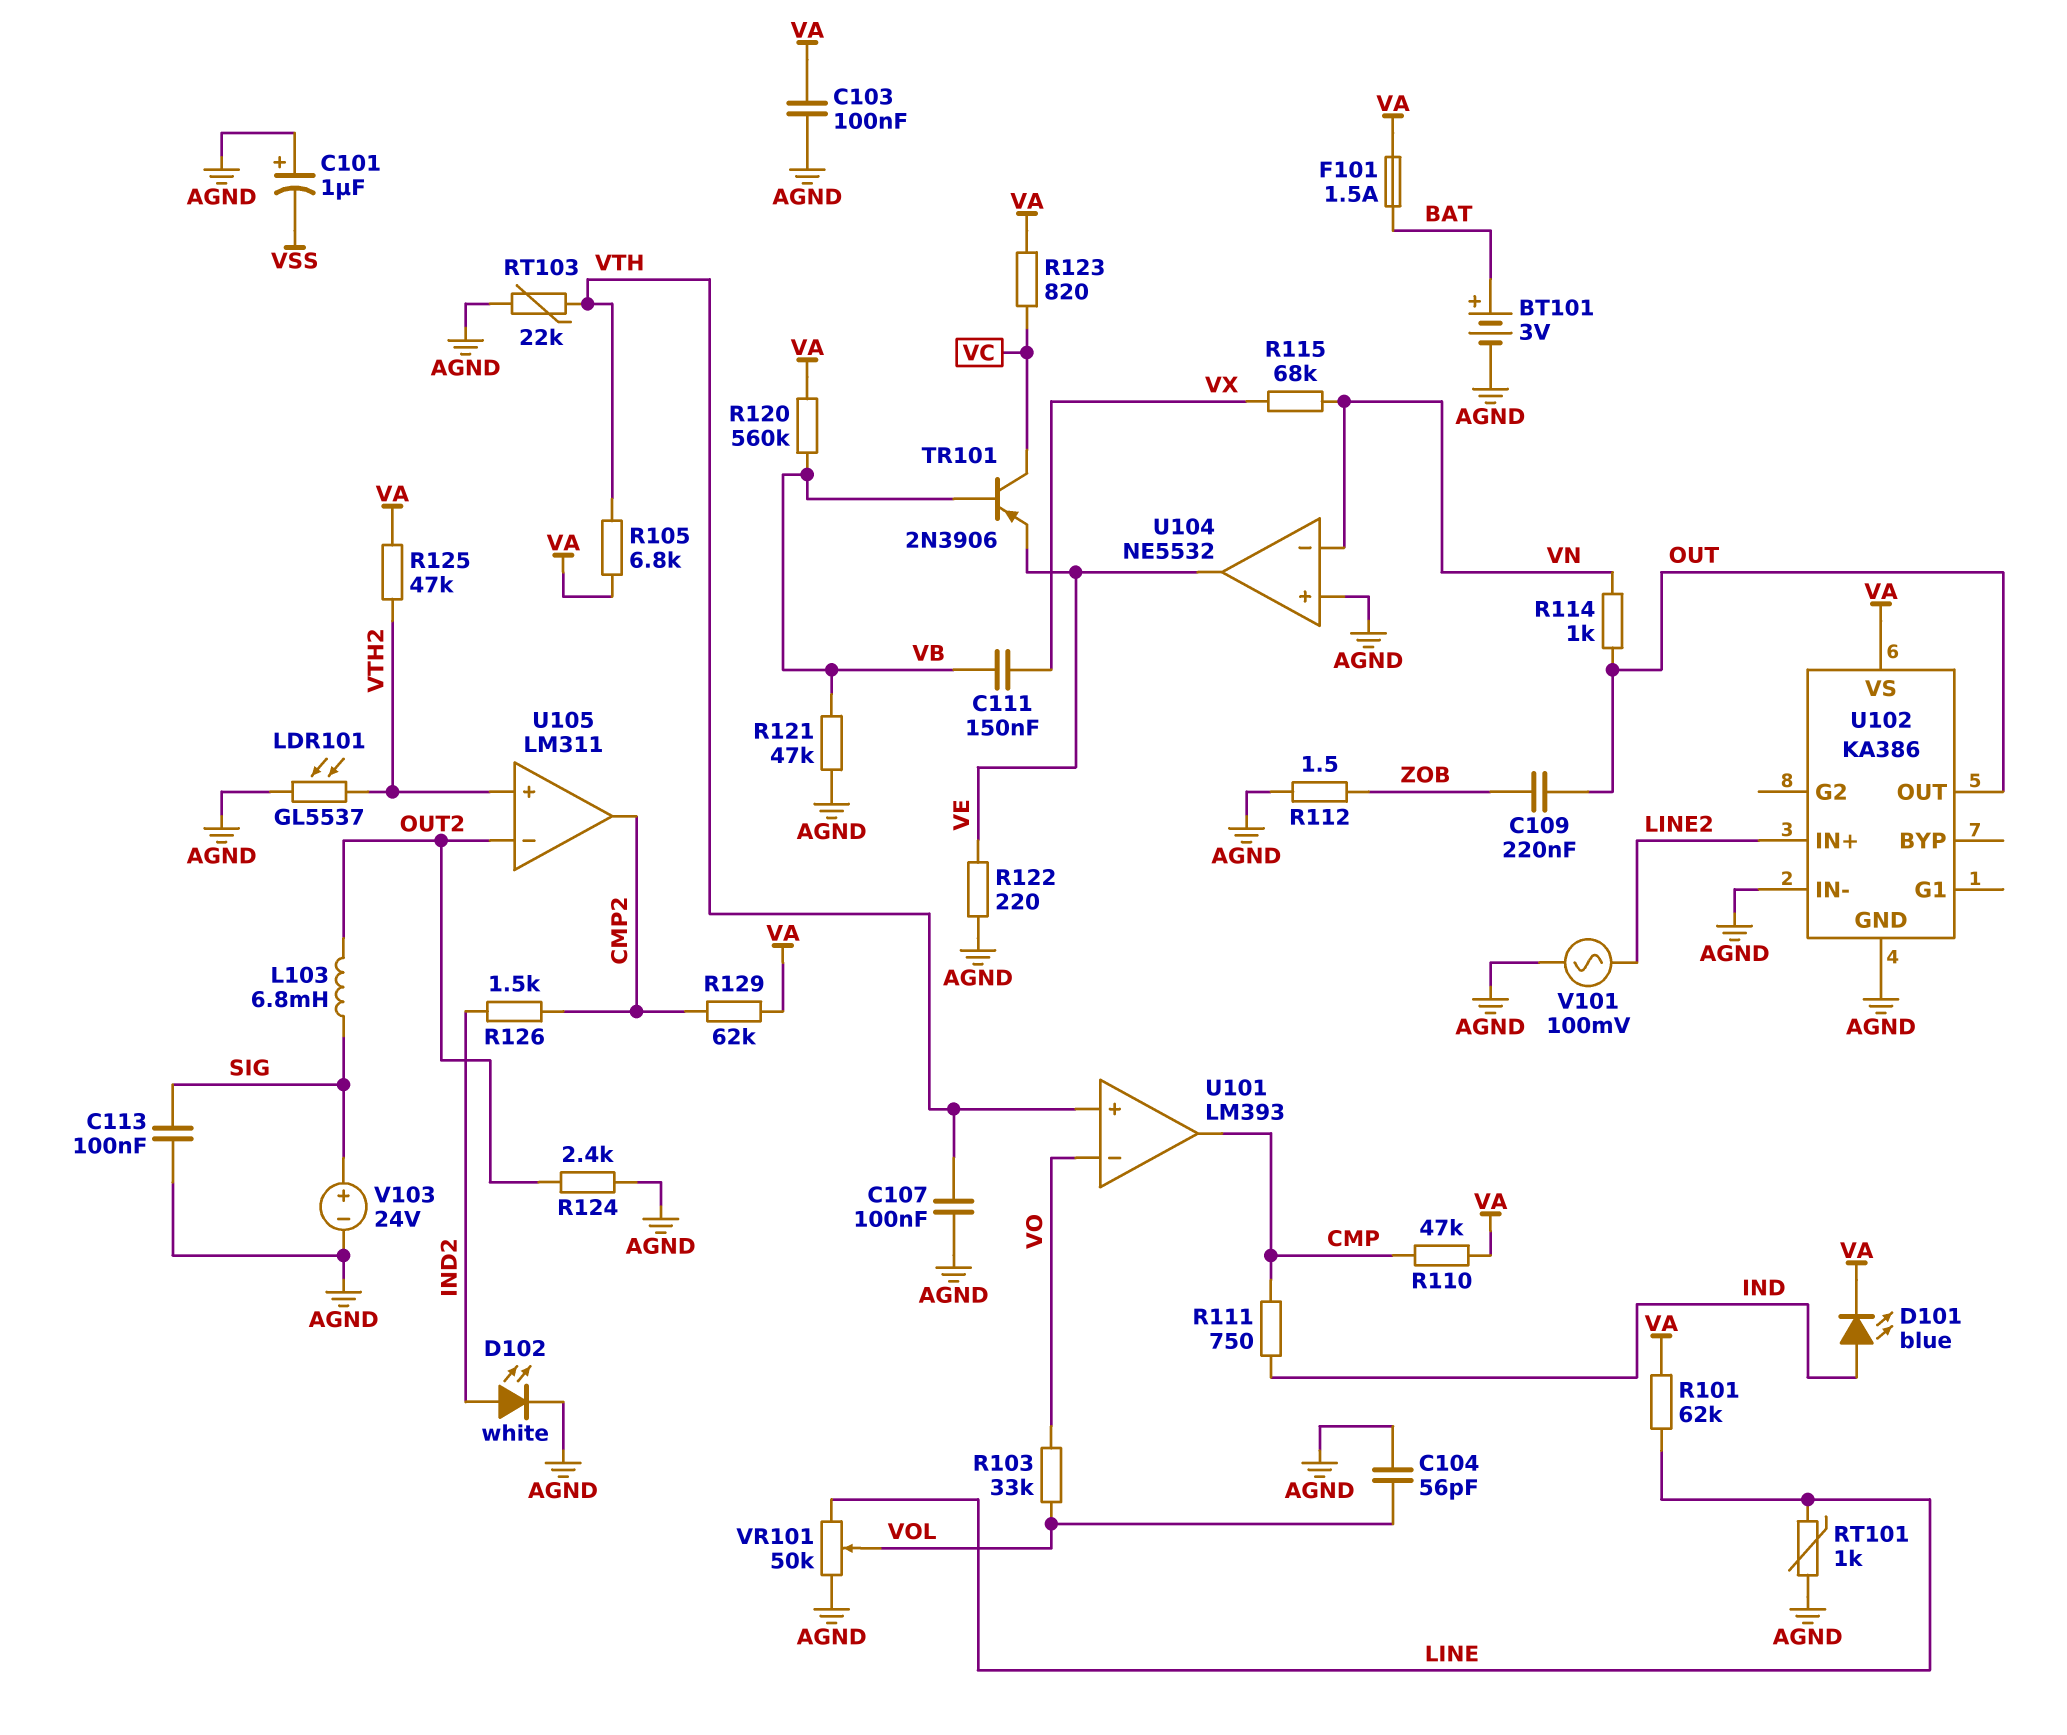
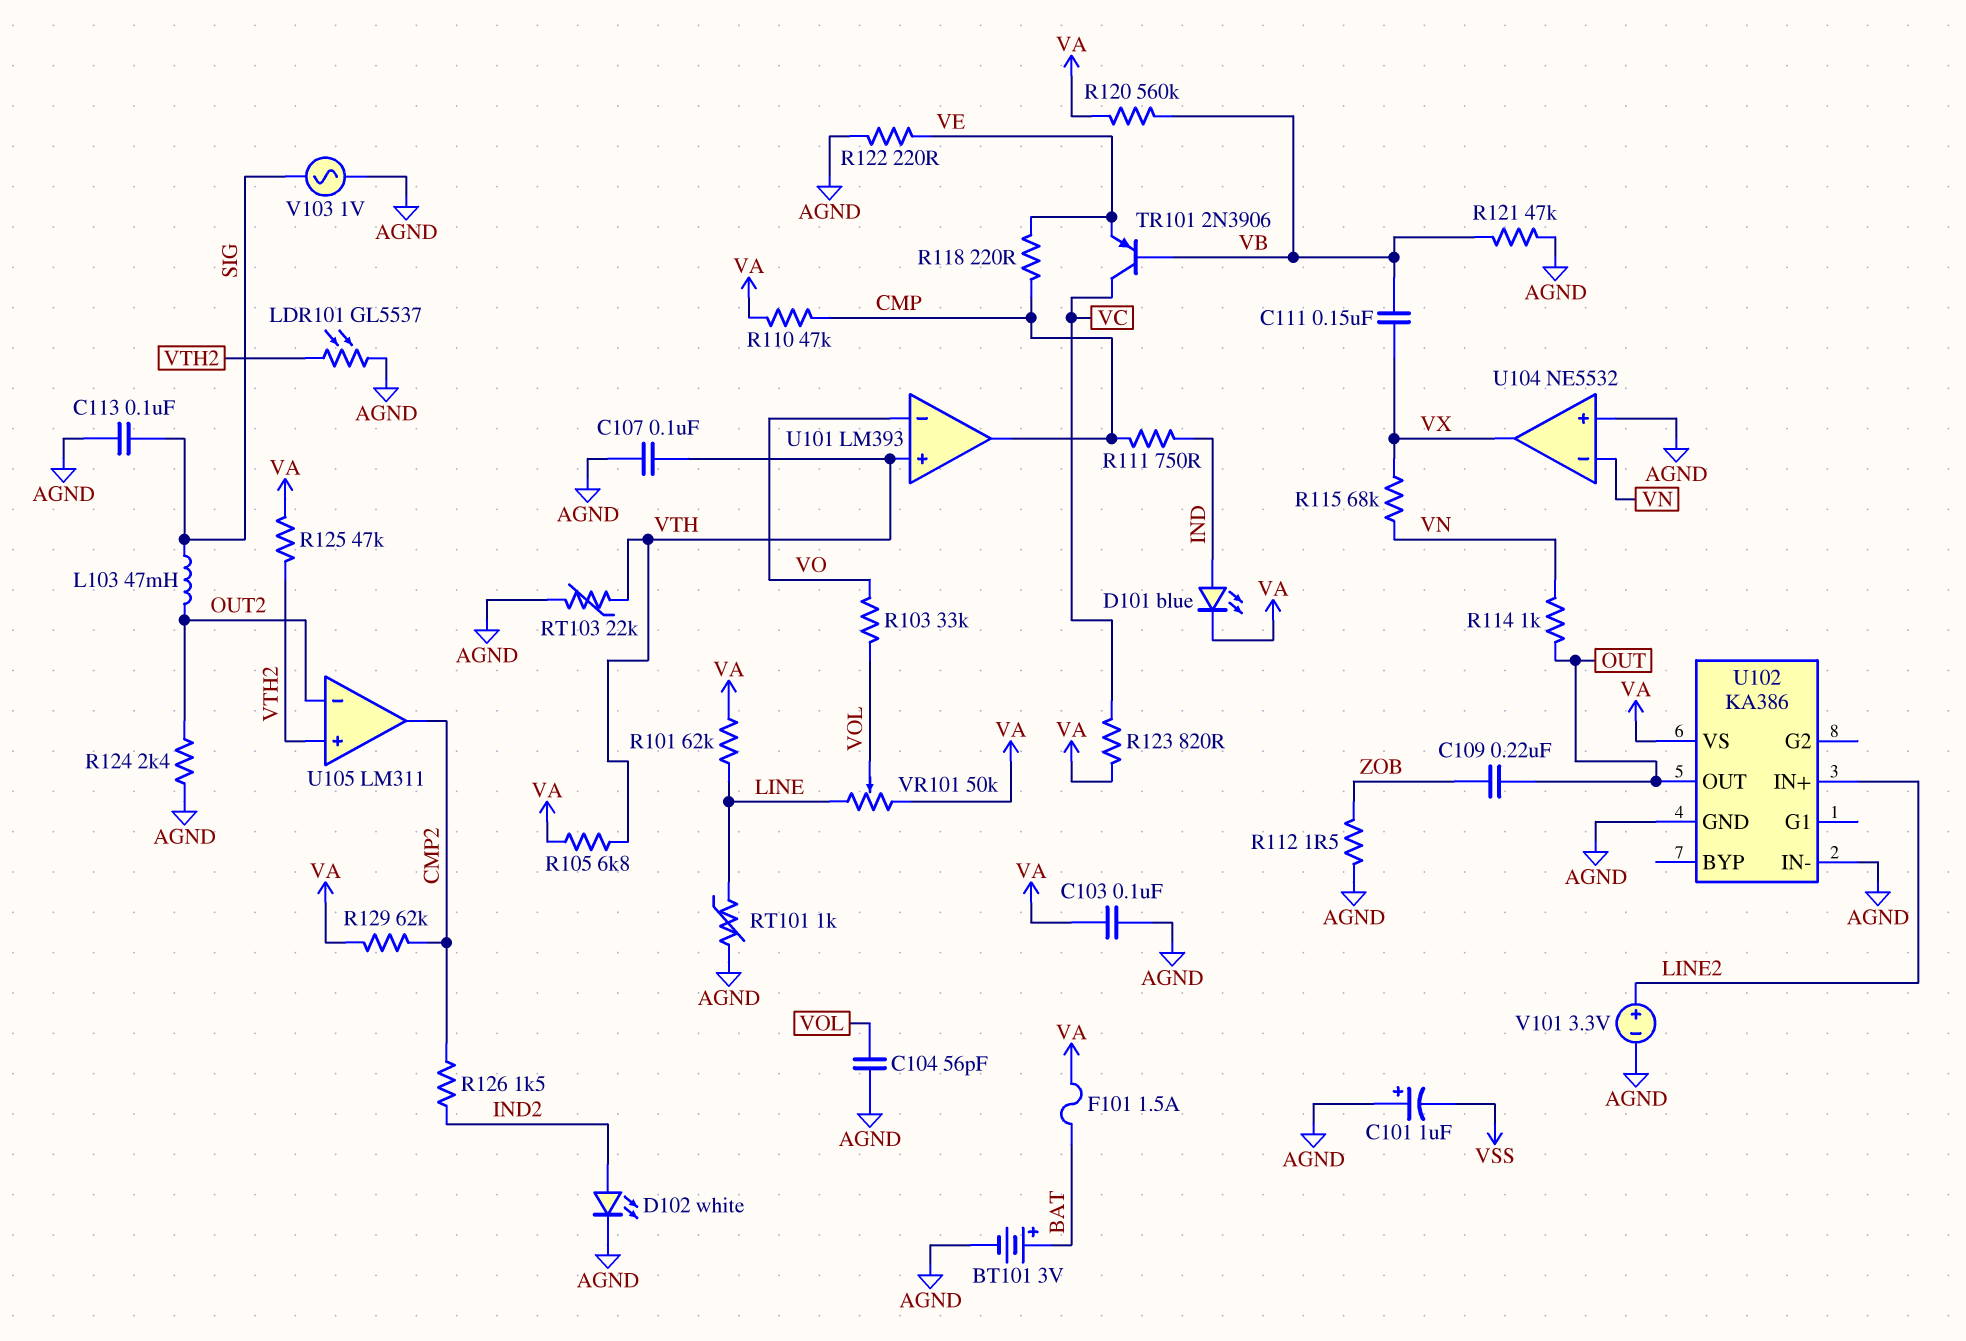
L103: 6.8mH (OUT2, SIG) -> 47mH (OUT2, SIG)
R118: none -> 220 (CMP, VE)
U104 pin out: VE -> VX
V101: AC 100mV (AGND, LINE2) -> 3.3V (plus LINE2, minus AGND)
V103: 24V (plus SIG, minus AGND) -> AC 1V (AGND, SIG)
VR101: 50k (AGND, LINE, wiper VOL) -> 50k (LINE, VA, wiper VOL)

